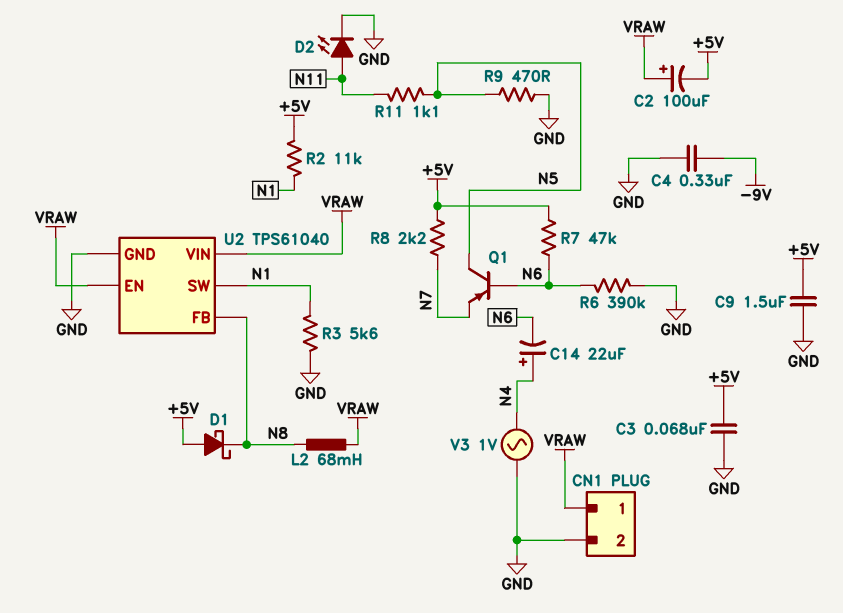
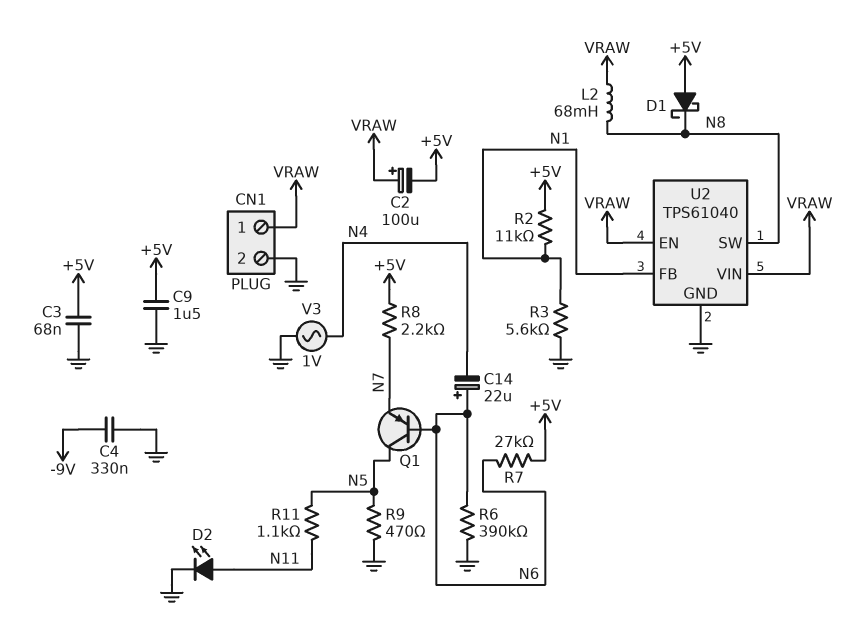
C14: 22uF (plus N4, minus N6) -> 22uF (plus N6, minus N4)
R7: 47k (+5V, N6) -> 27k (+5V, N6)
U2 pin FB: N8 -> N1
U2 pin SW: N1 -> N8

